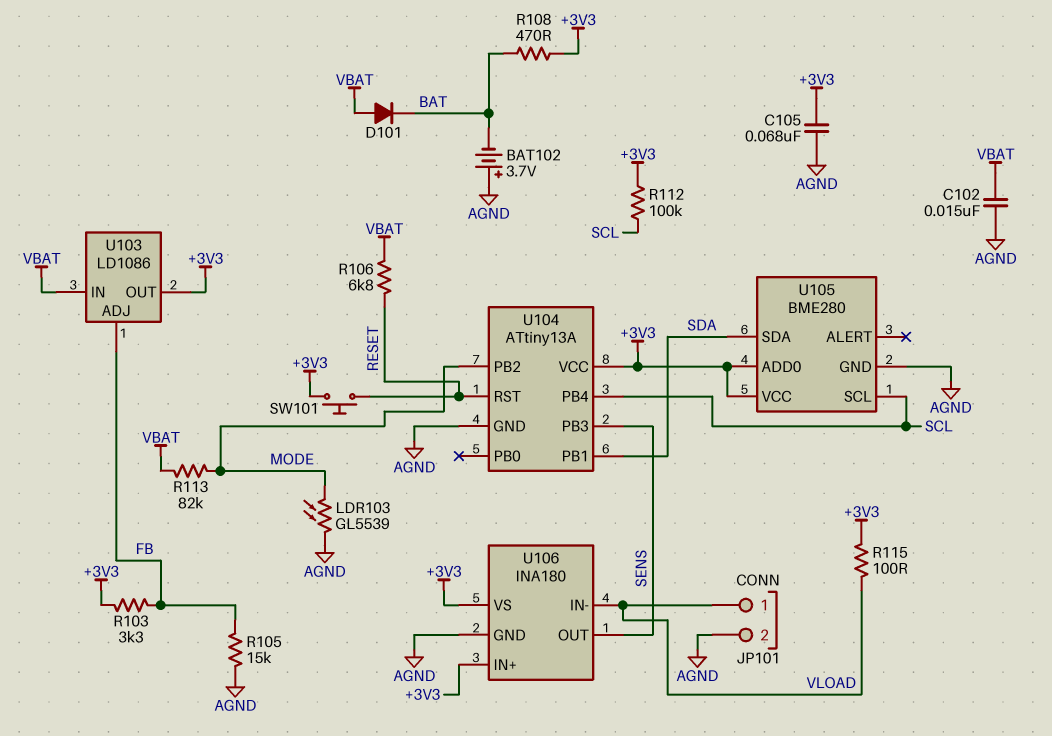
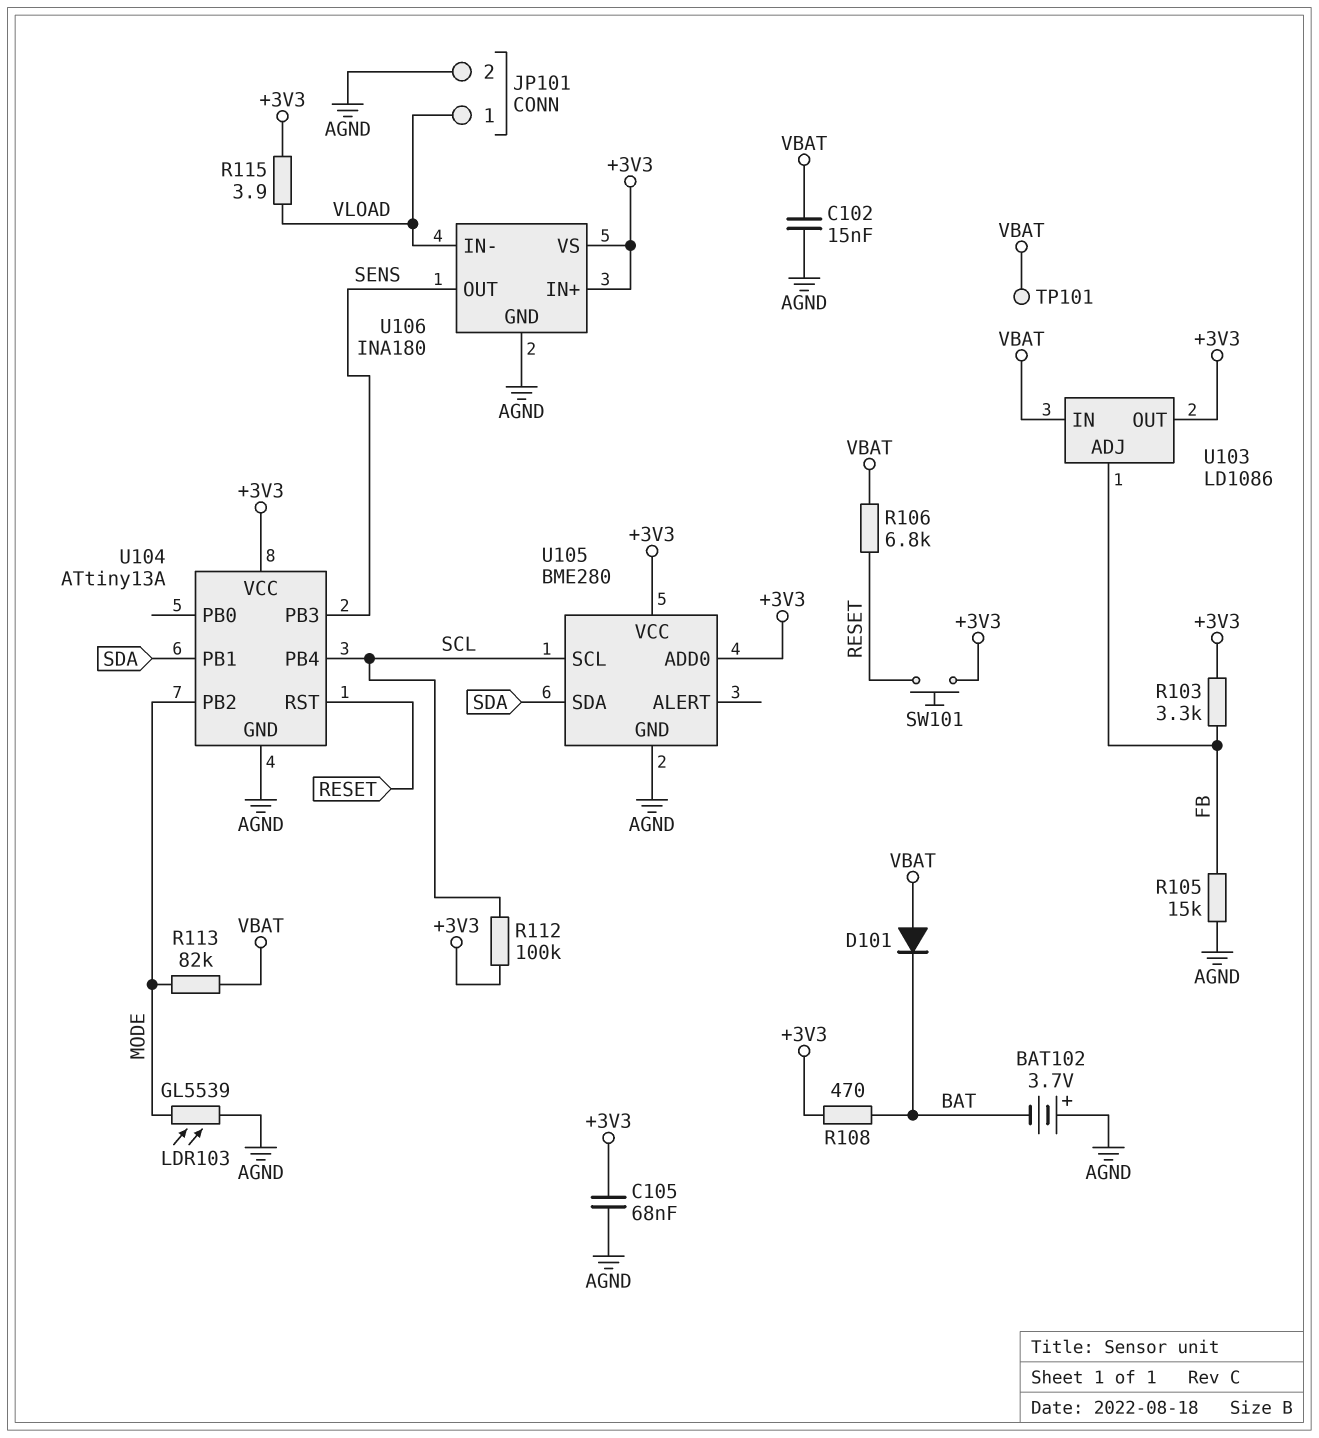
R115: 100 (+3V3, VLOAD) -> 3.9 (+3V3, VLOAD)
TP101: none -> test point (VBAT)

